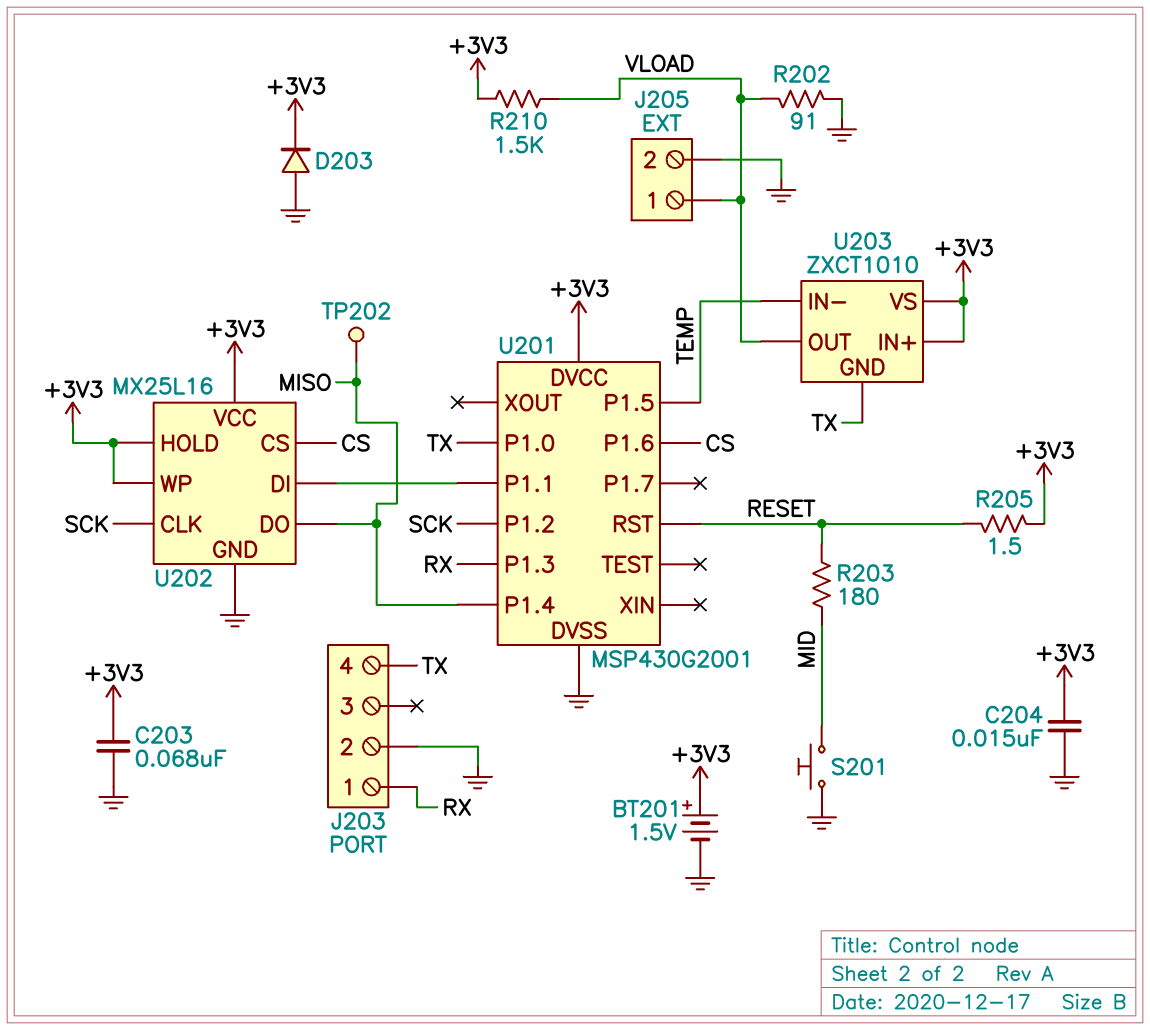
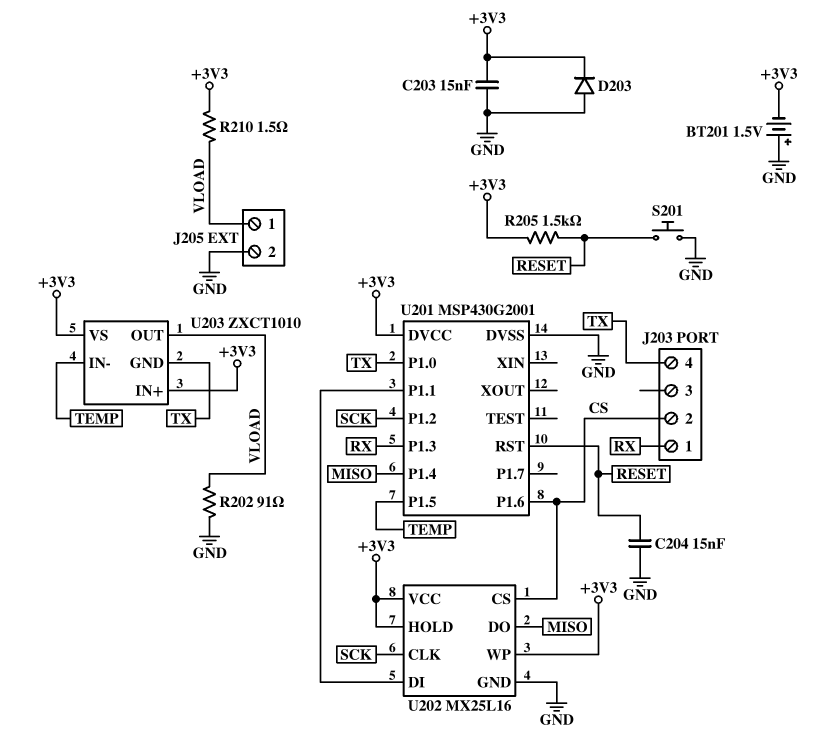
BT201: 1.5V (plus +3V3, minus GND) -> 1.5V (plus GND, minus +3V3)
C203: 68nF (+3V3, GND) -> 15nF (+3V3, GND)
C204: 15nF (+3V3, GND) -> 15nF (GND, RESET)
J203 pin 2: GND -> CS
R203: 180 (MID, RESET) -> none
R205: 1.5 (+3V3, RESET) -> 1.5k (+3V3, RESET)
R210: 1.5k (+3V3, VLOAD) -> 1.5 (+3V3, VLOAD)
S201: button (GND, MID) -> button (GND, RESET)
TP202: test point (MISO) -> none

